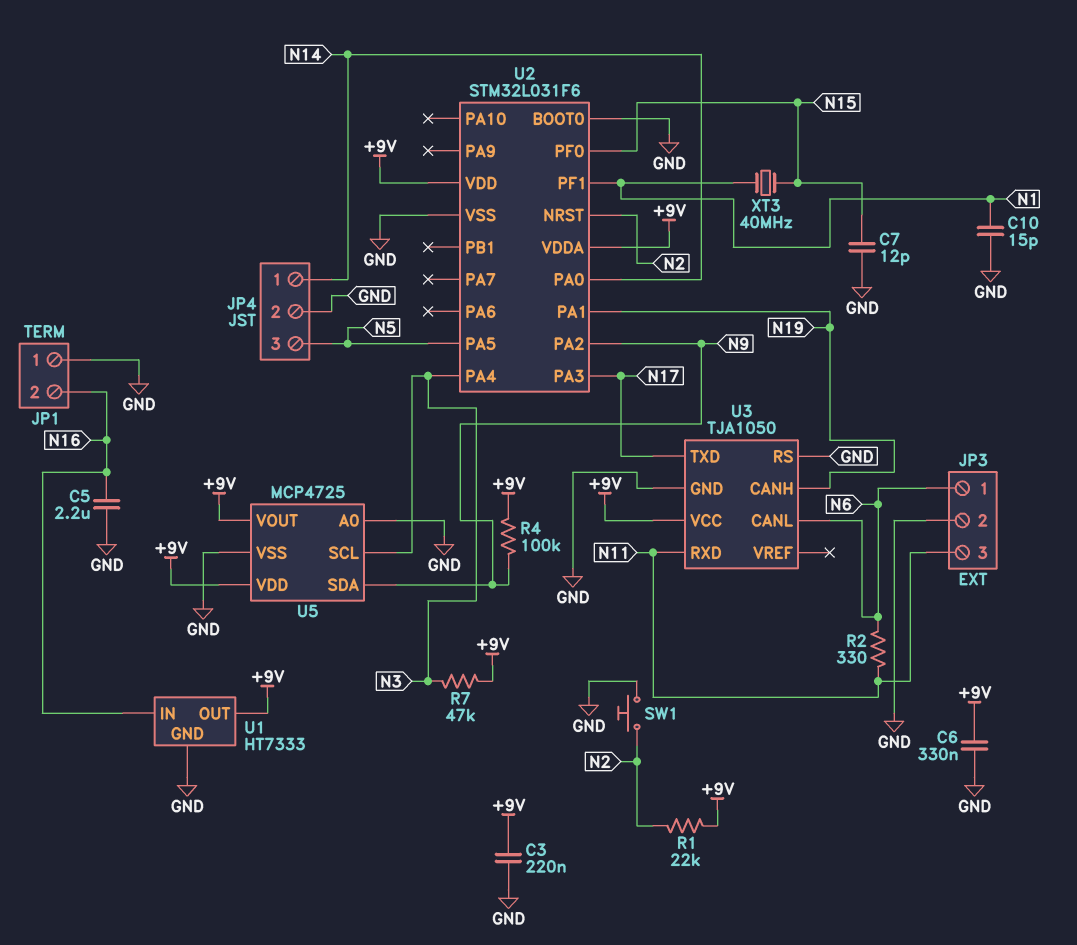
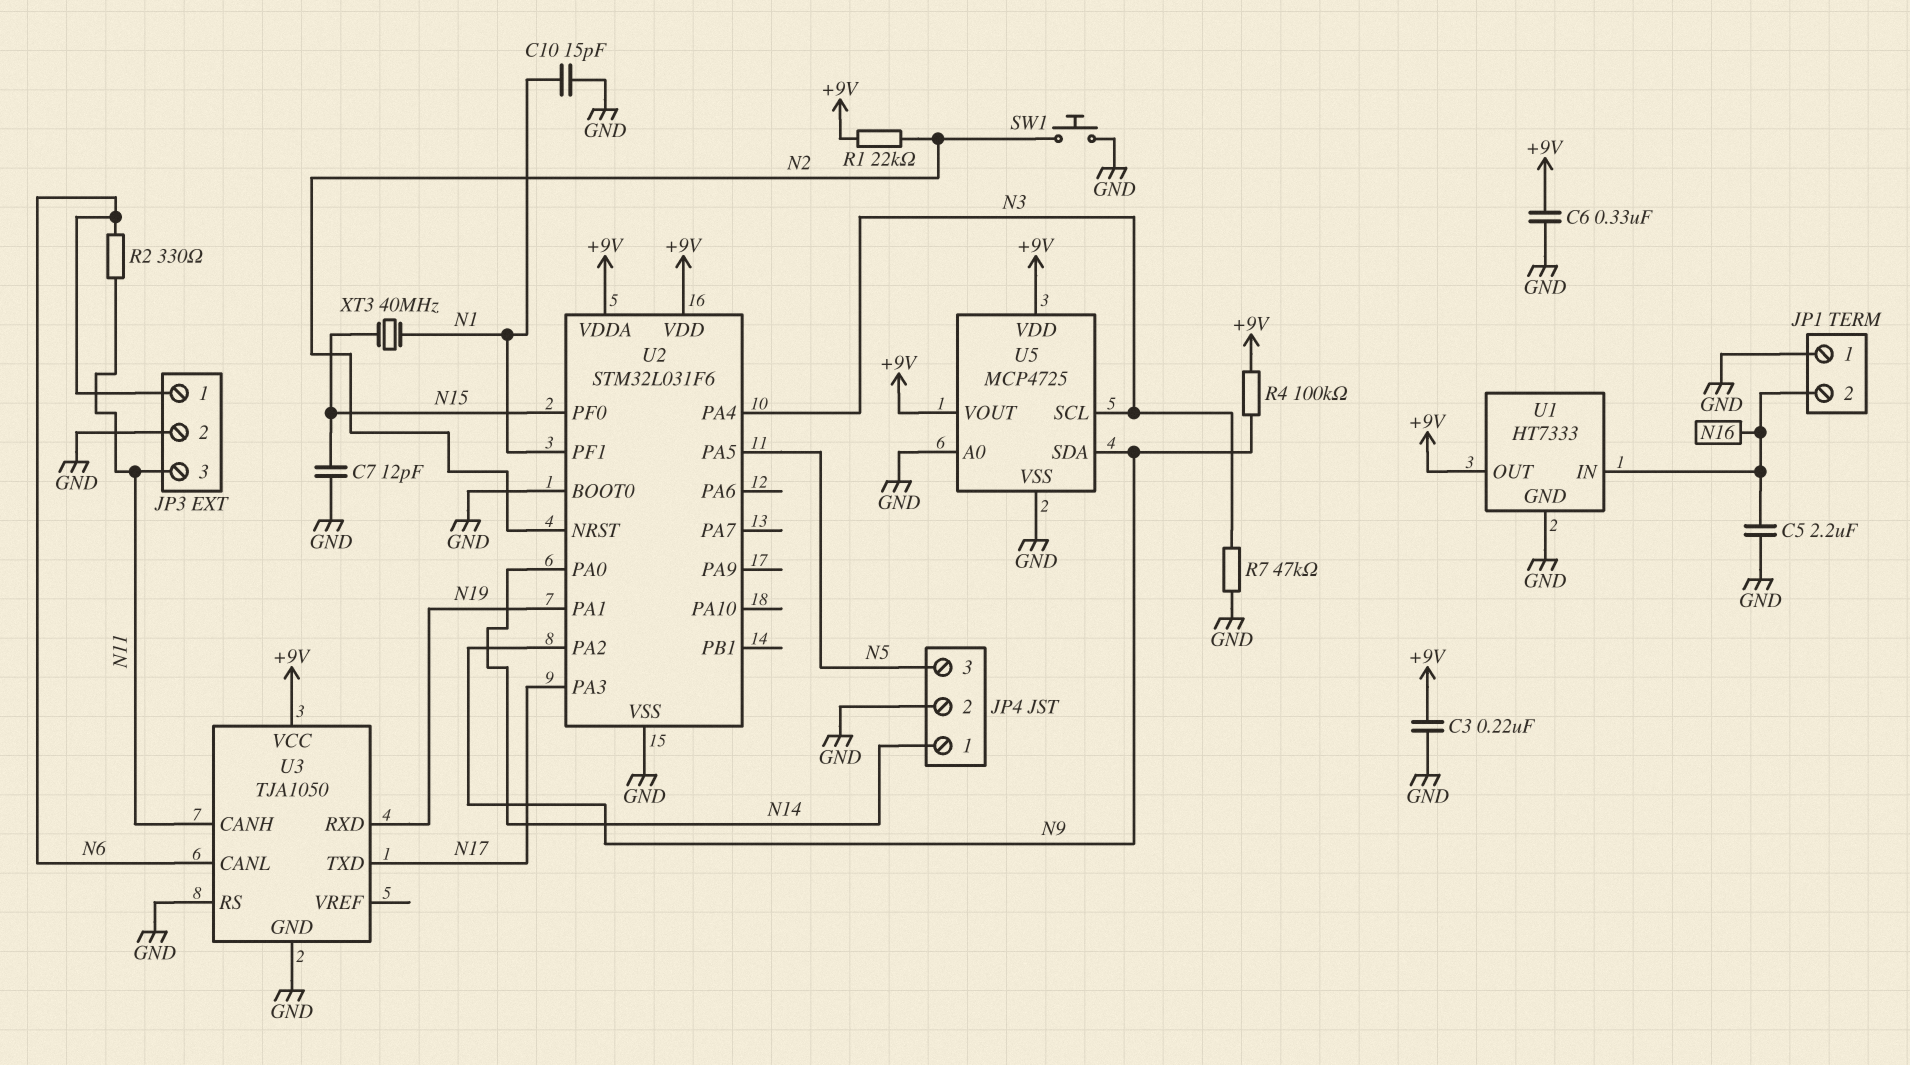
R7: 47k (+9V, N3) -> 47k (GND, N3)
U3 pin CANH: N19 -> N11
U3 pin RXD: N11 -> N19

